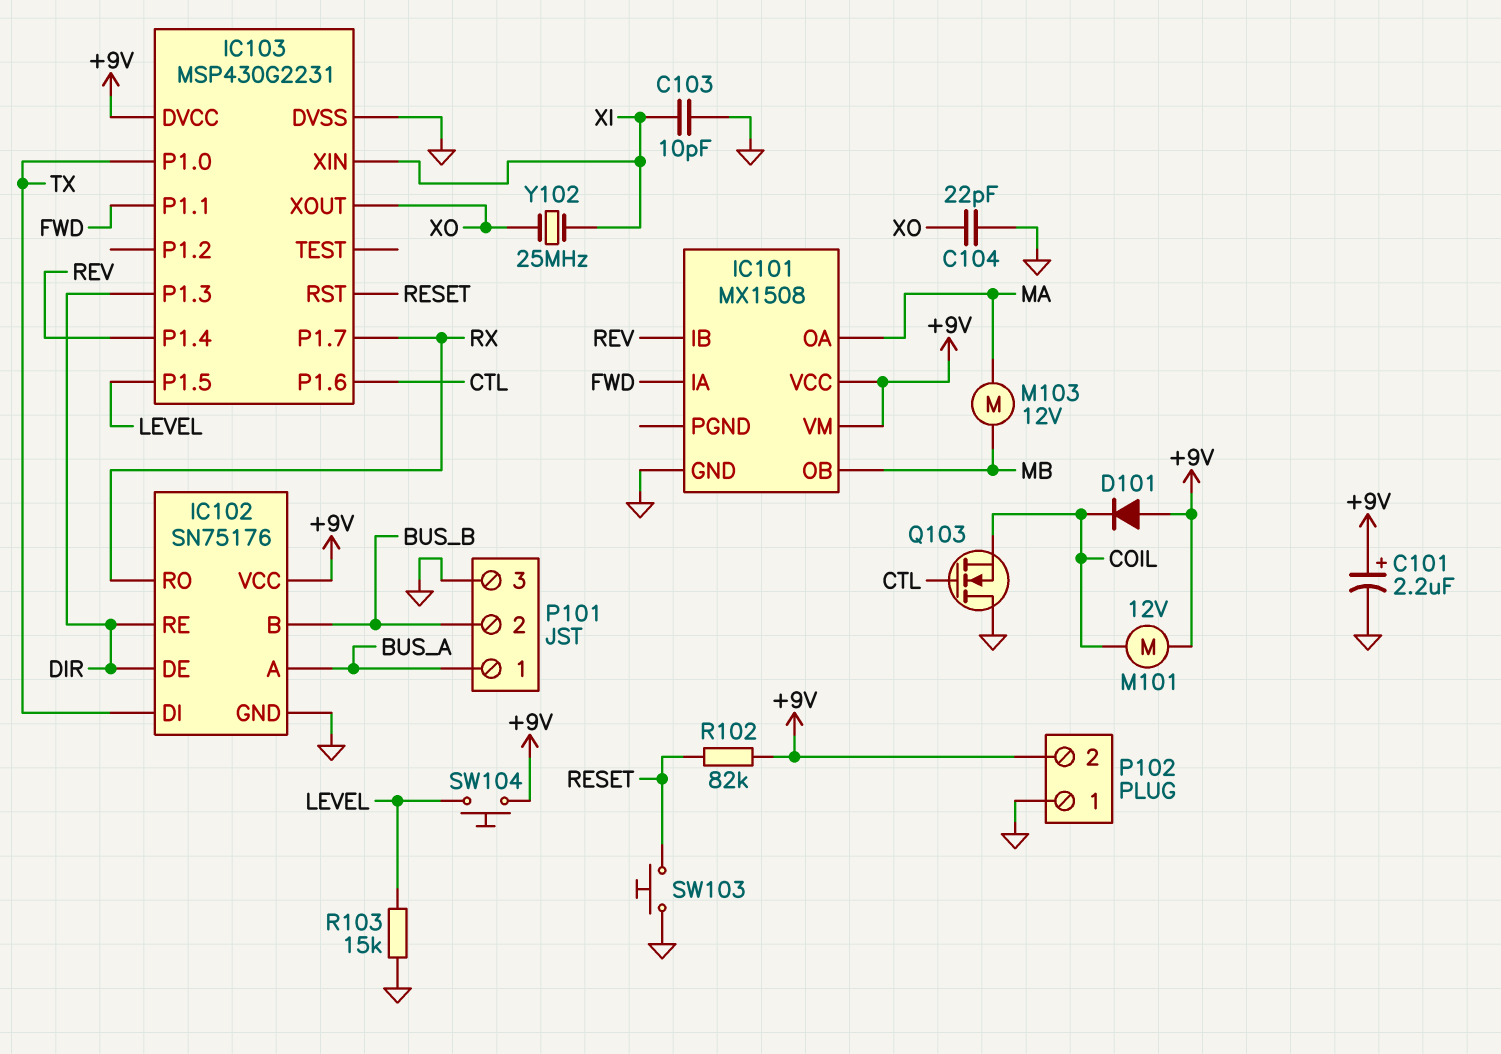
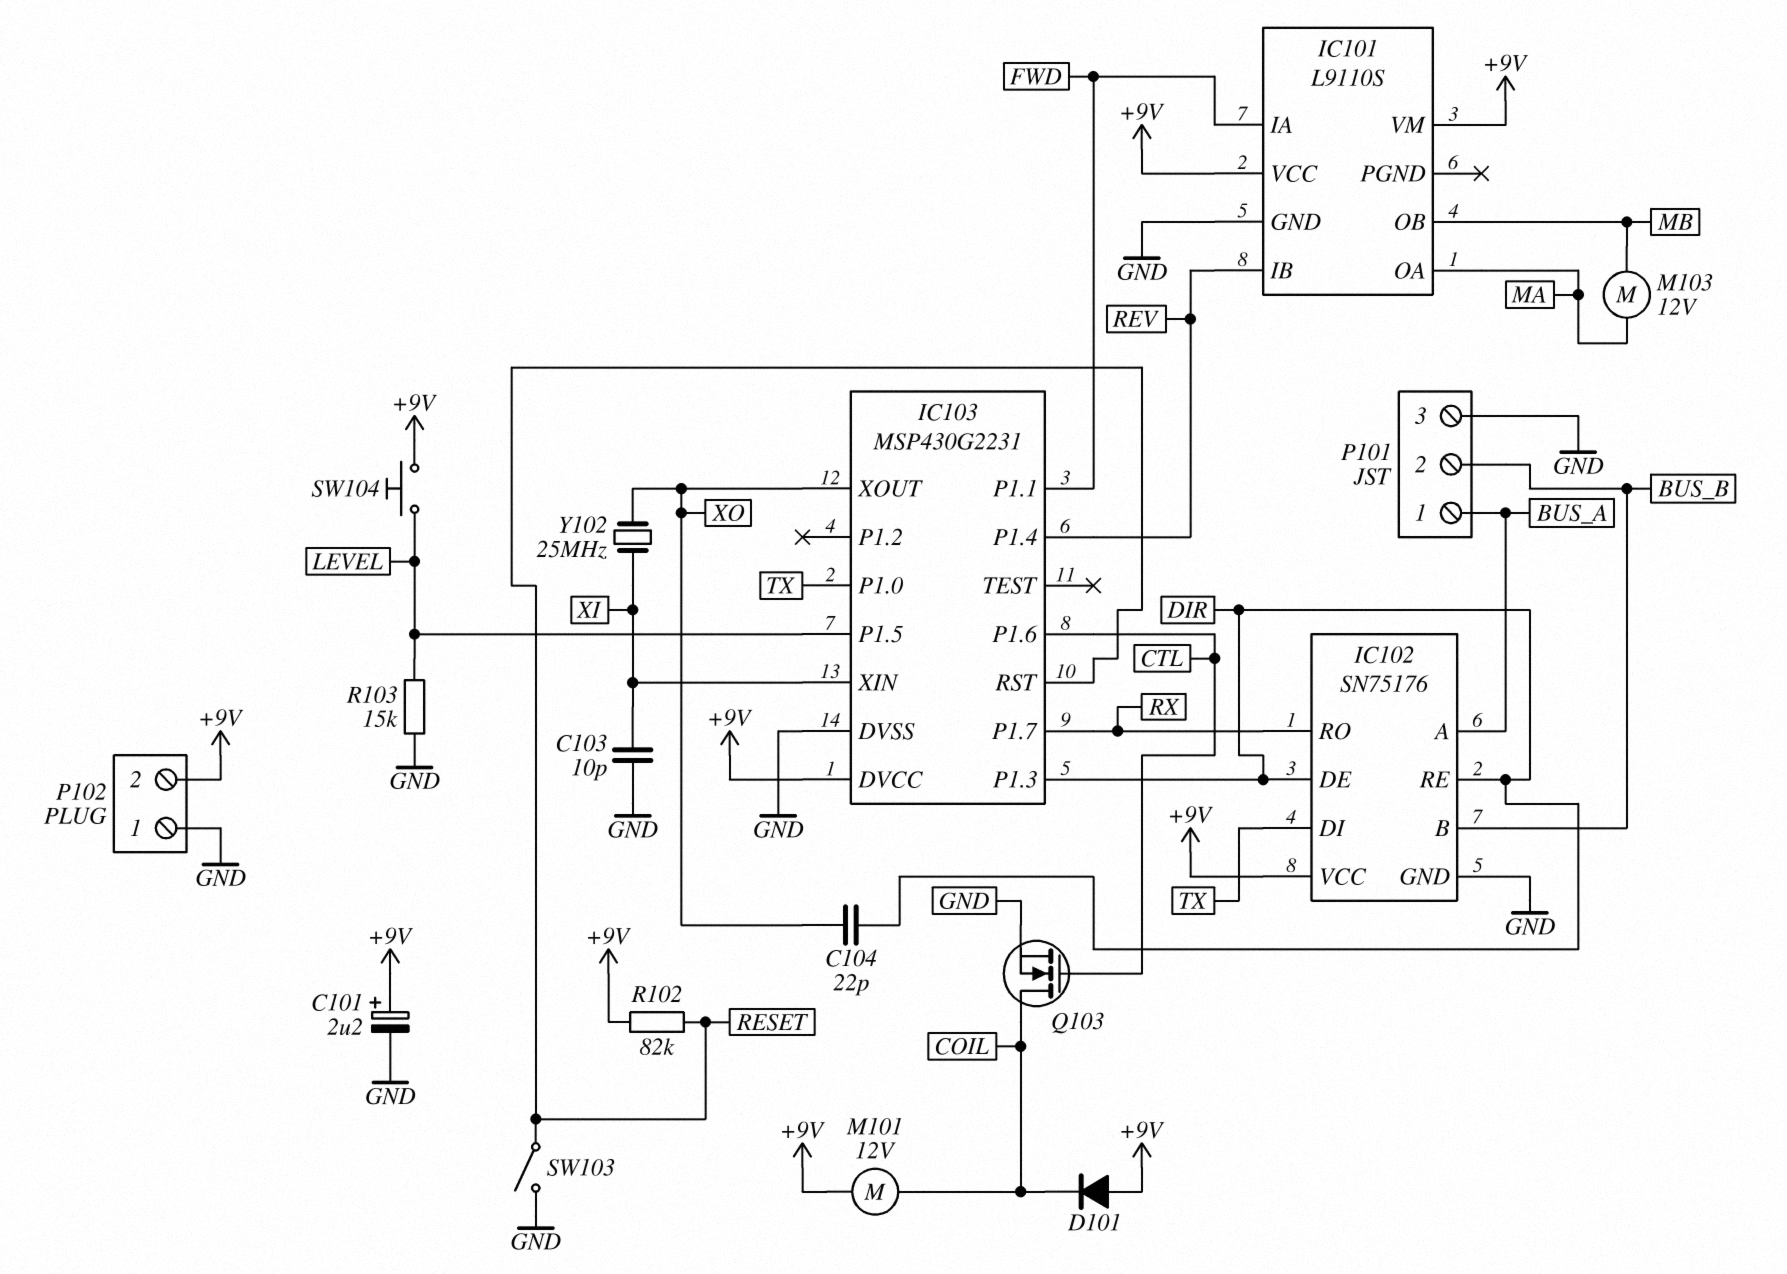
C104: 22pF (GND, XO) -> 22pF (DIR, XO)
IC101: MX1508 -> L9110S
Q103: NMOS (G CTL, D GND, S COIL) -> NMOS (G CTL, D COIL, S GND)
SW103: button (GND, RESET) -> switch (GND, RESET)

